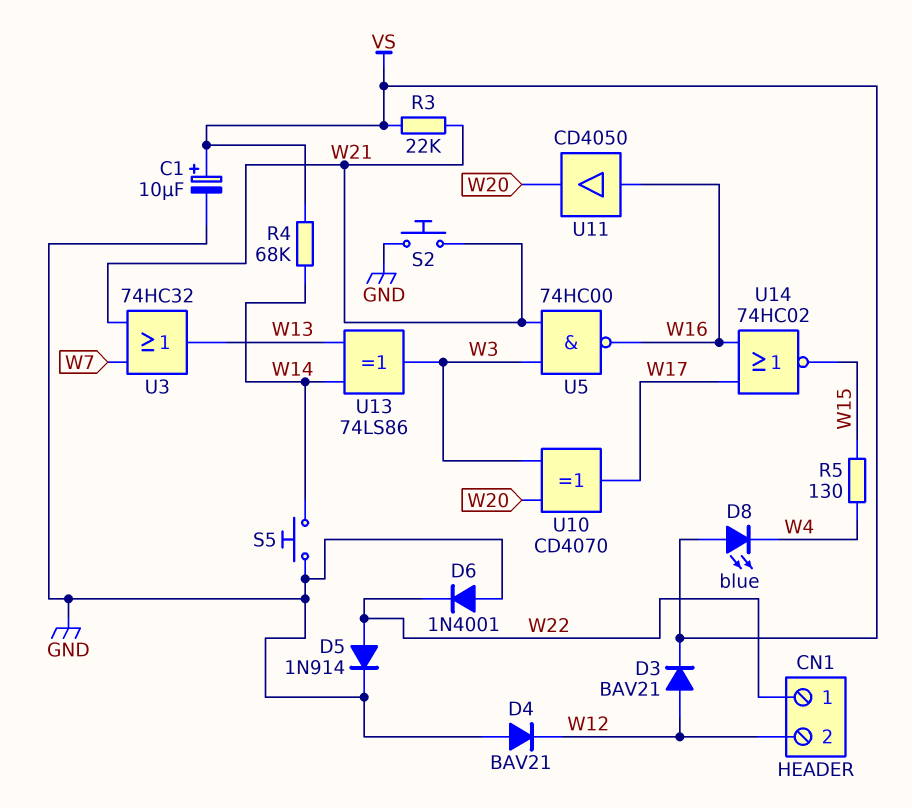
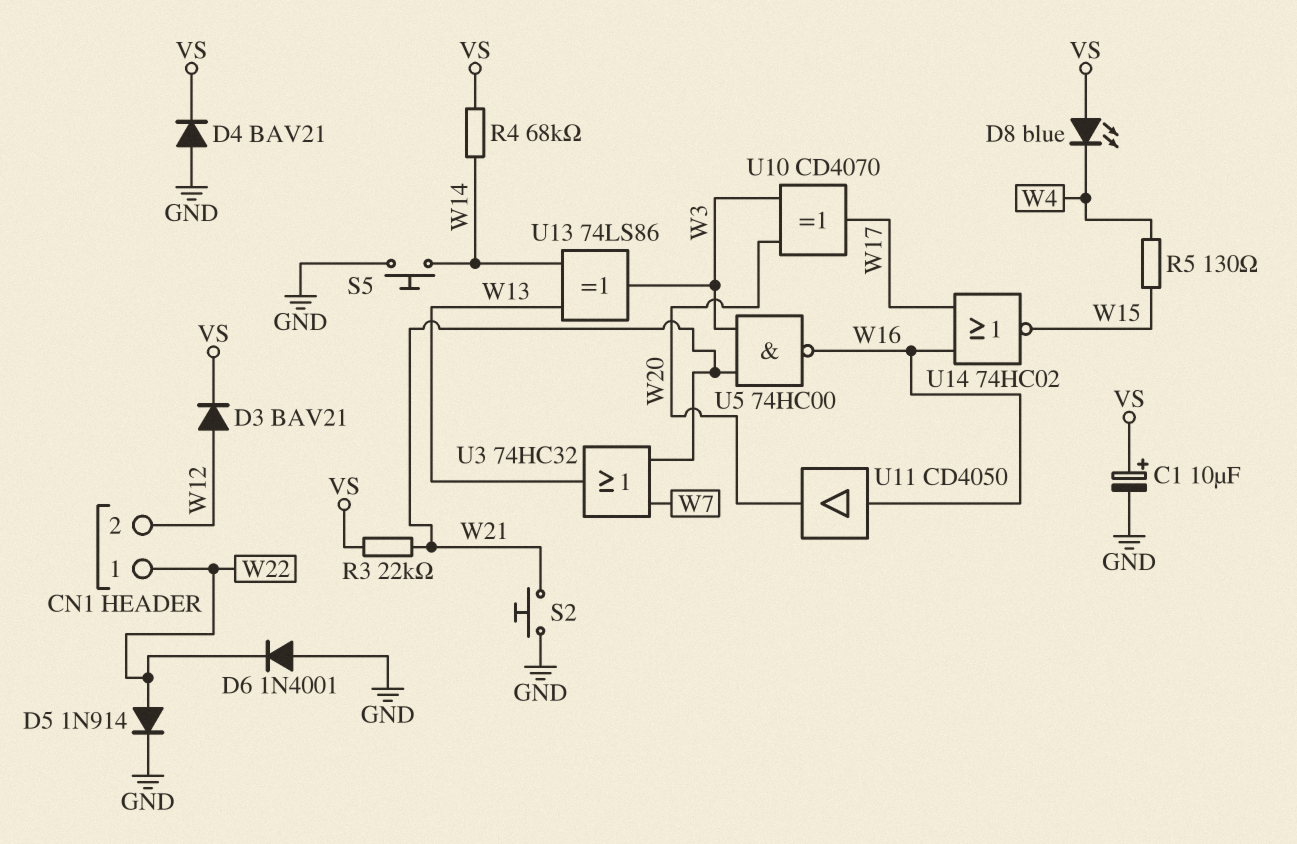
D4: diode BAV21 (A GND, K W12) -> diode BAV21 (A GND, K VS)

